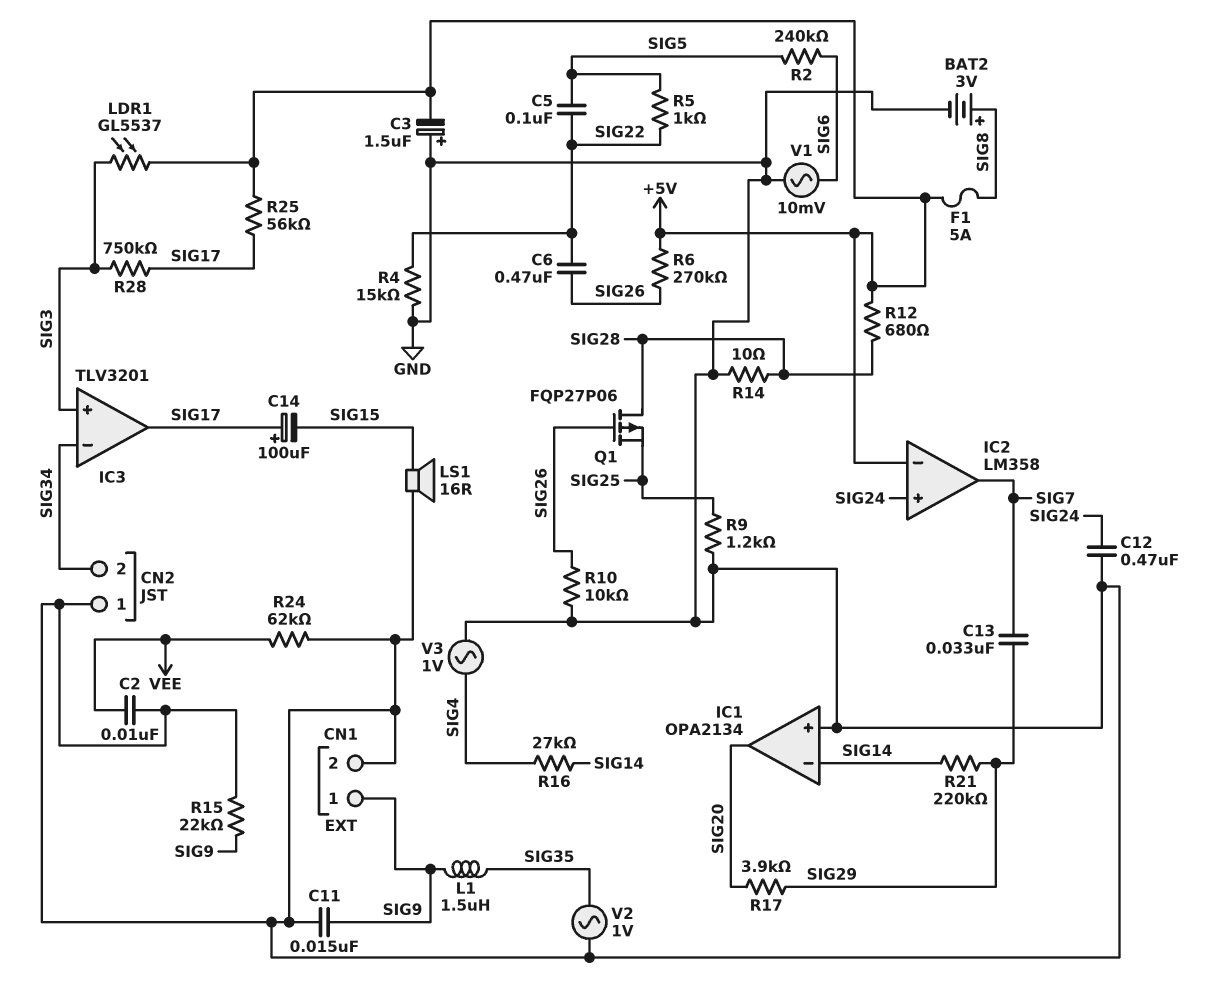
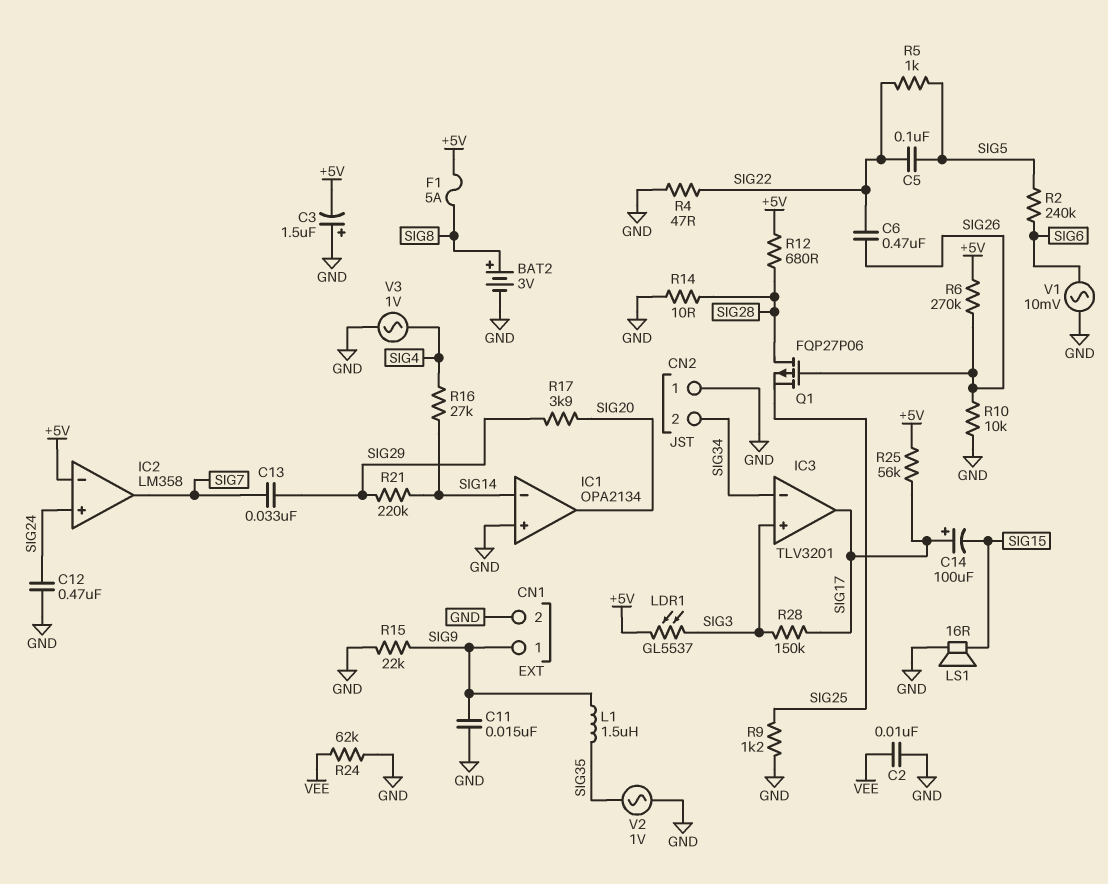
R4: 15k (GND, SIG22) -> 47 (GND, SIG22)
R28: 750k (SIG3, SIG17) -> 150k (SIG3, SIG17)

